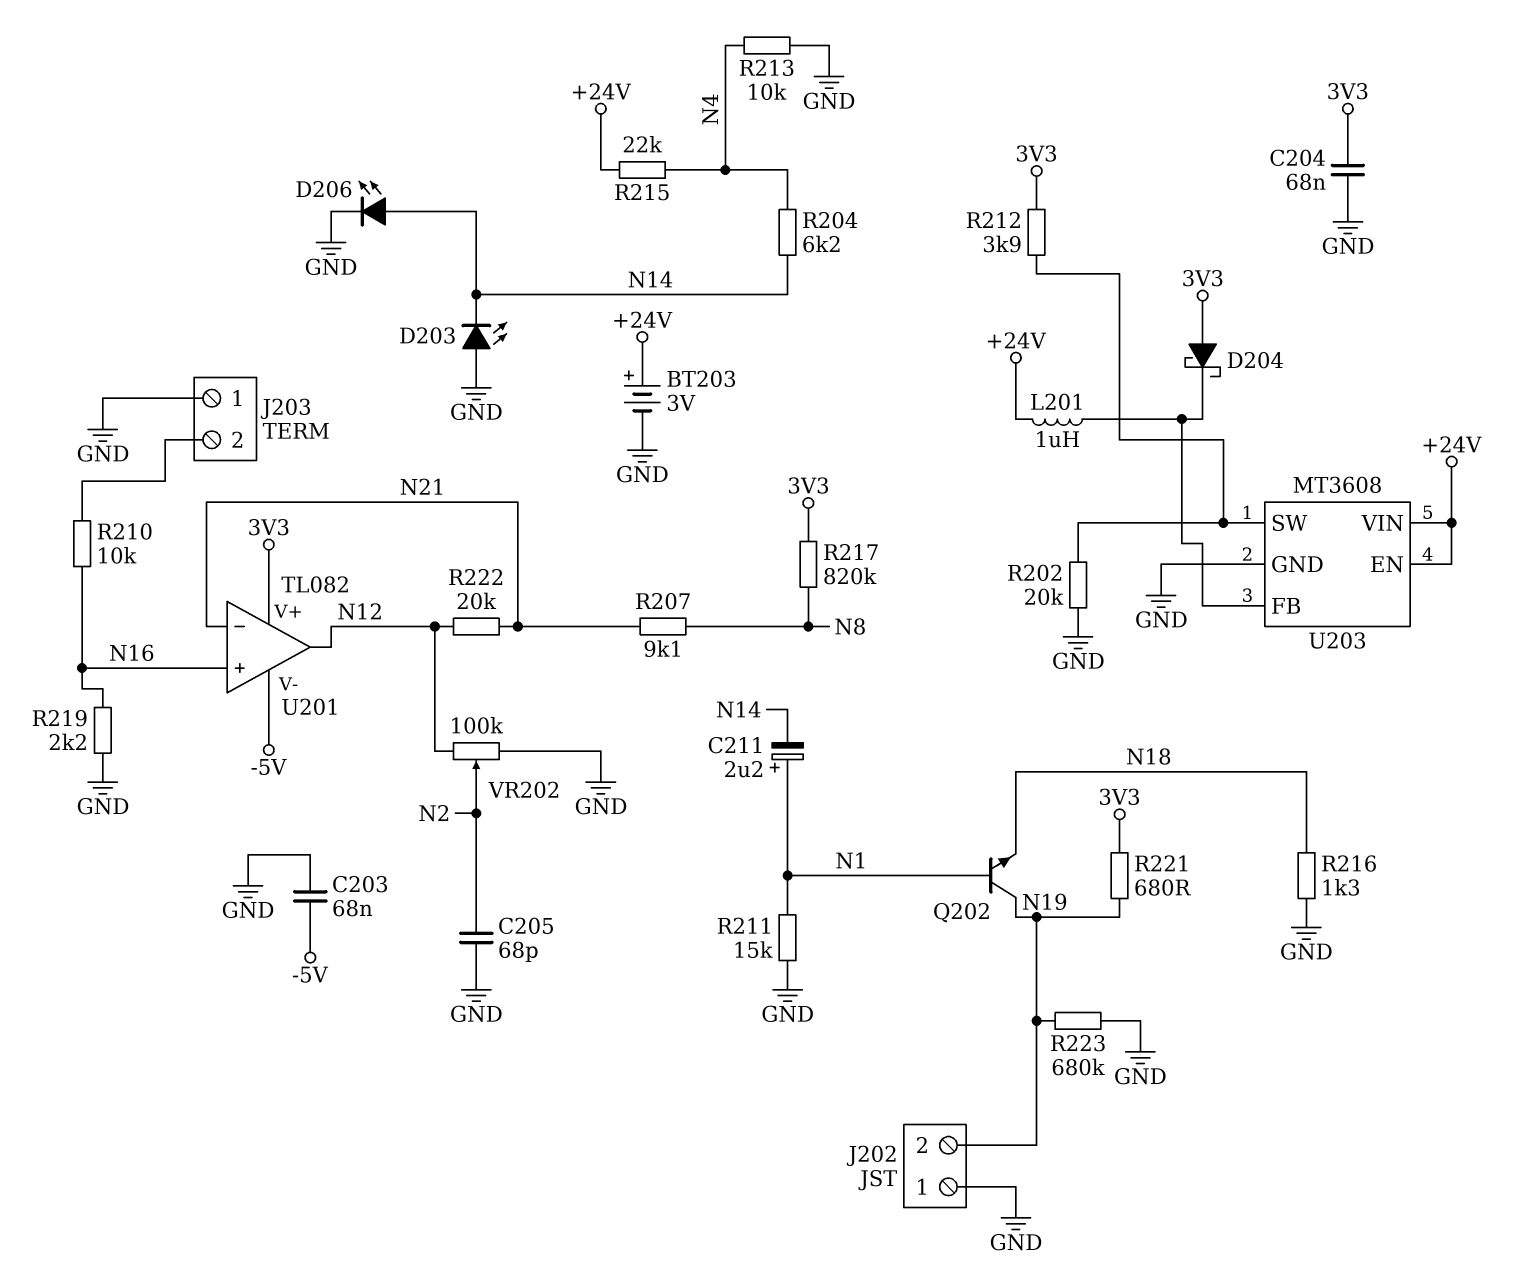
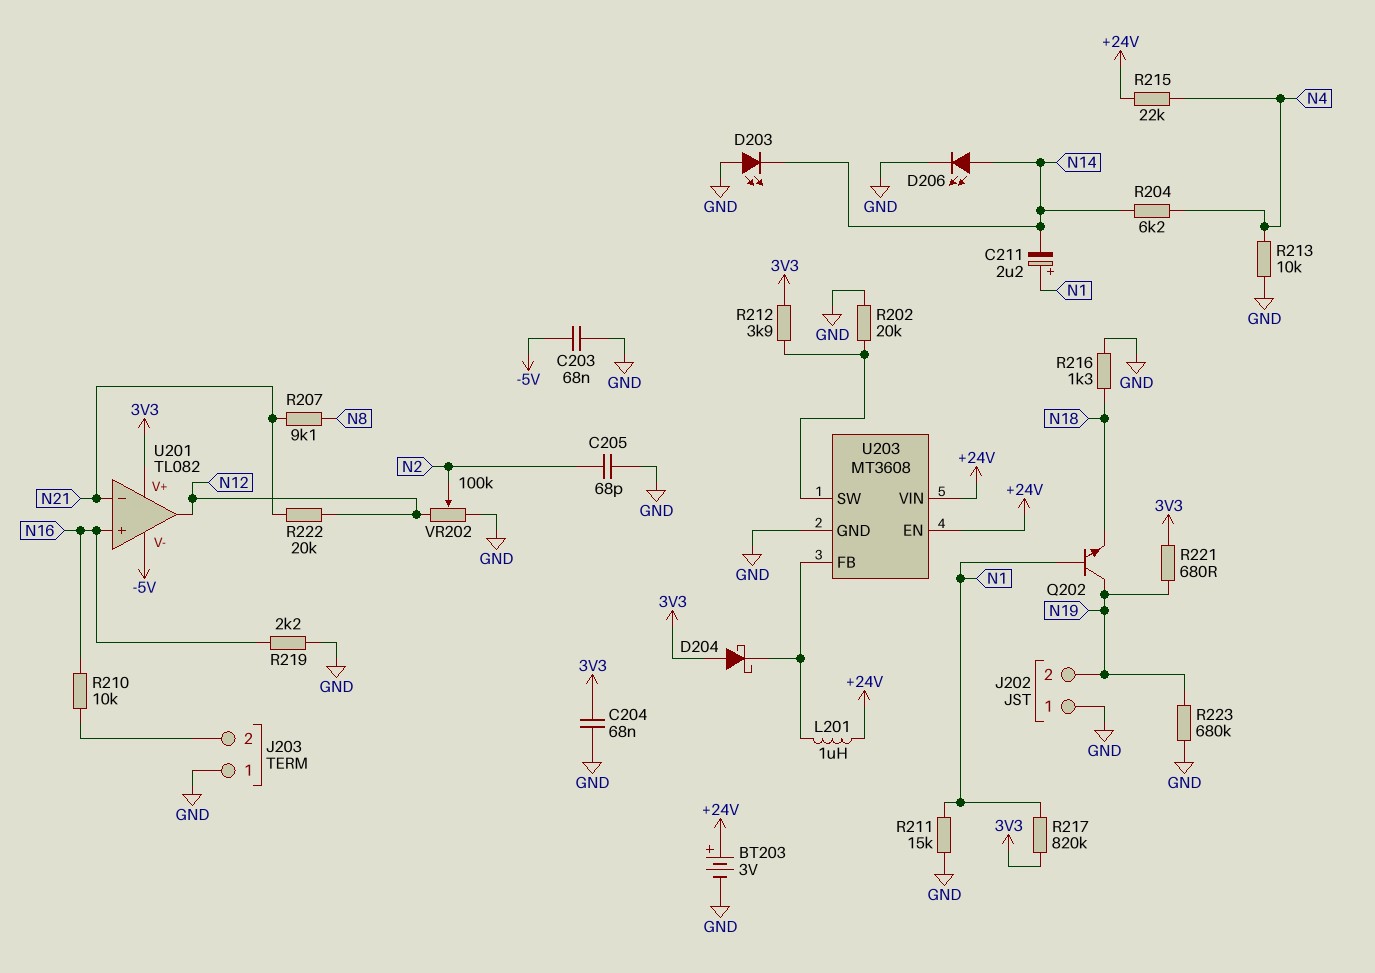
R217: 820k (3V3, N8) -> 820k (3V3, N1)

